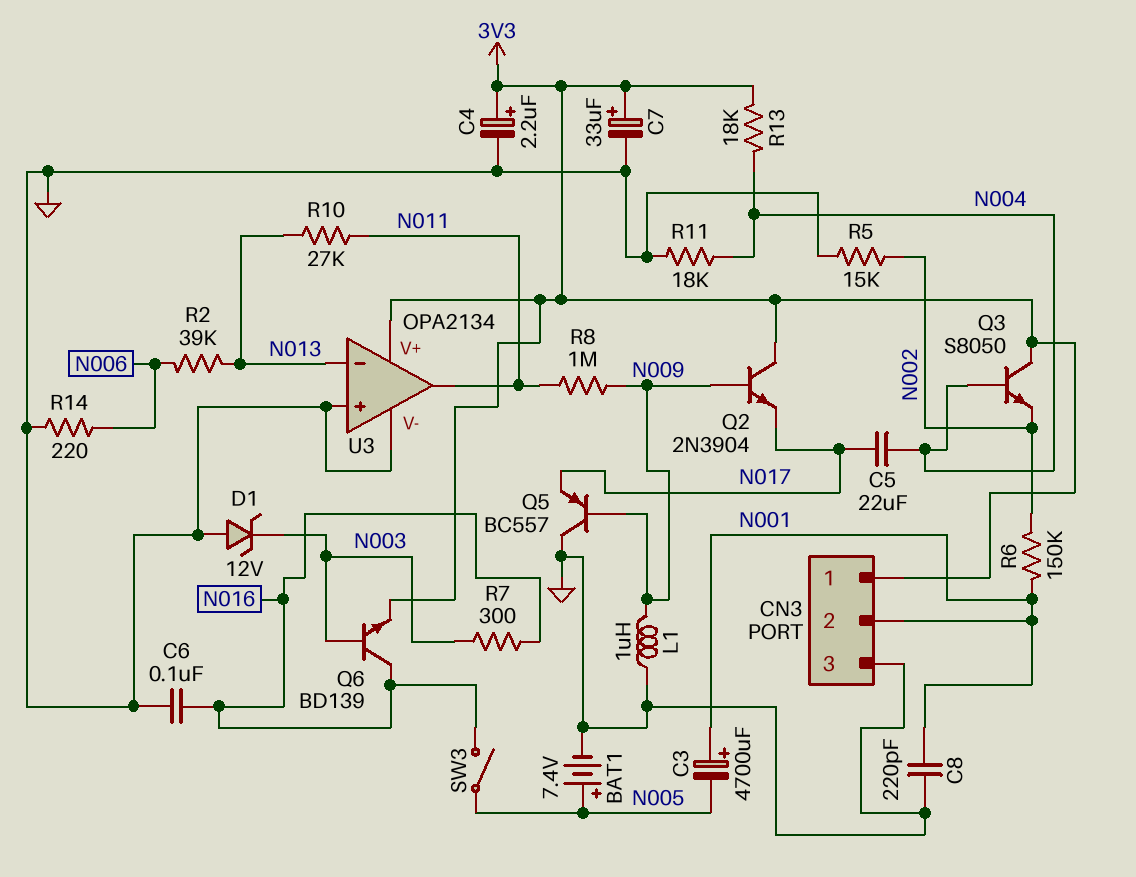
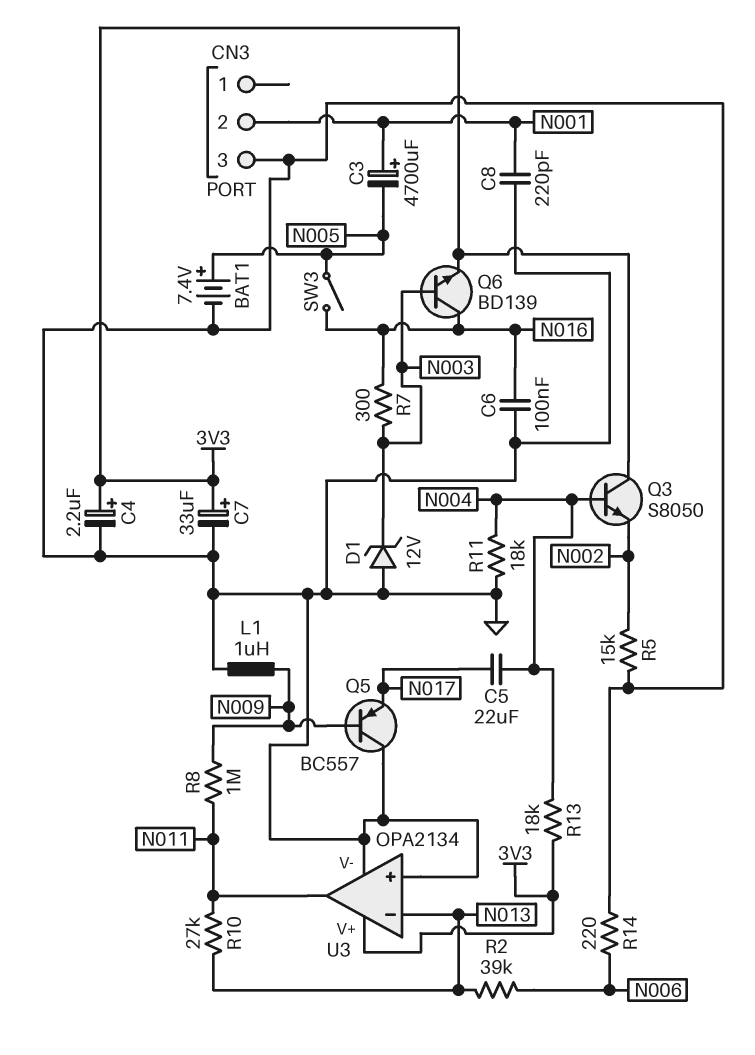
CN3 pin 1: 3V3 -> none
Q2: NPN 2N3904 (B N009, C 3V3, E N017) -> none
R6: 150k (N001, N002) -> none

